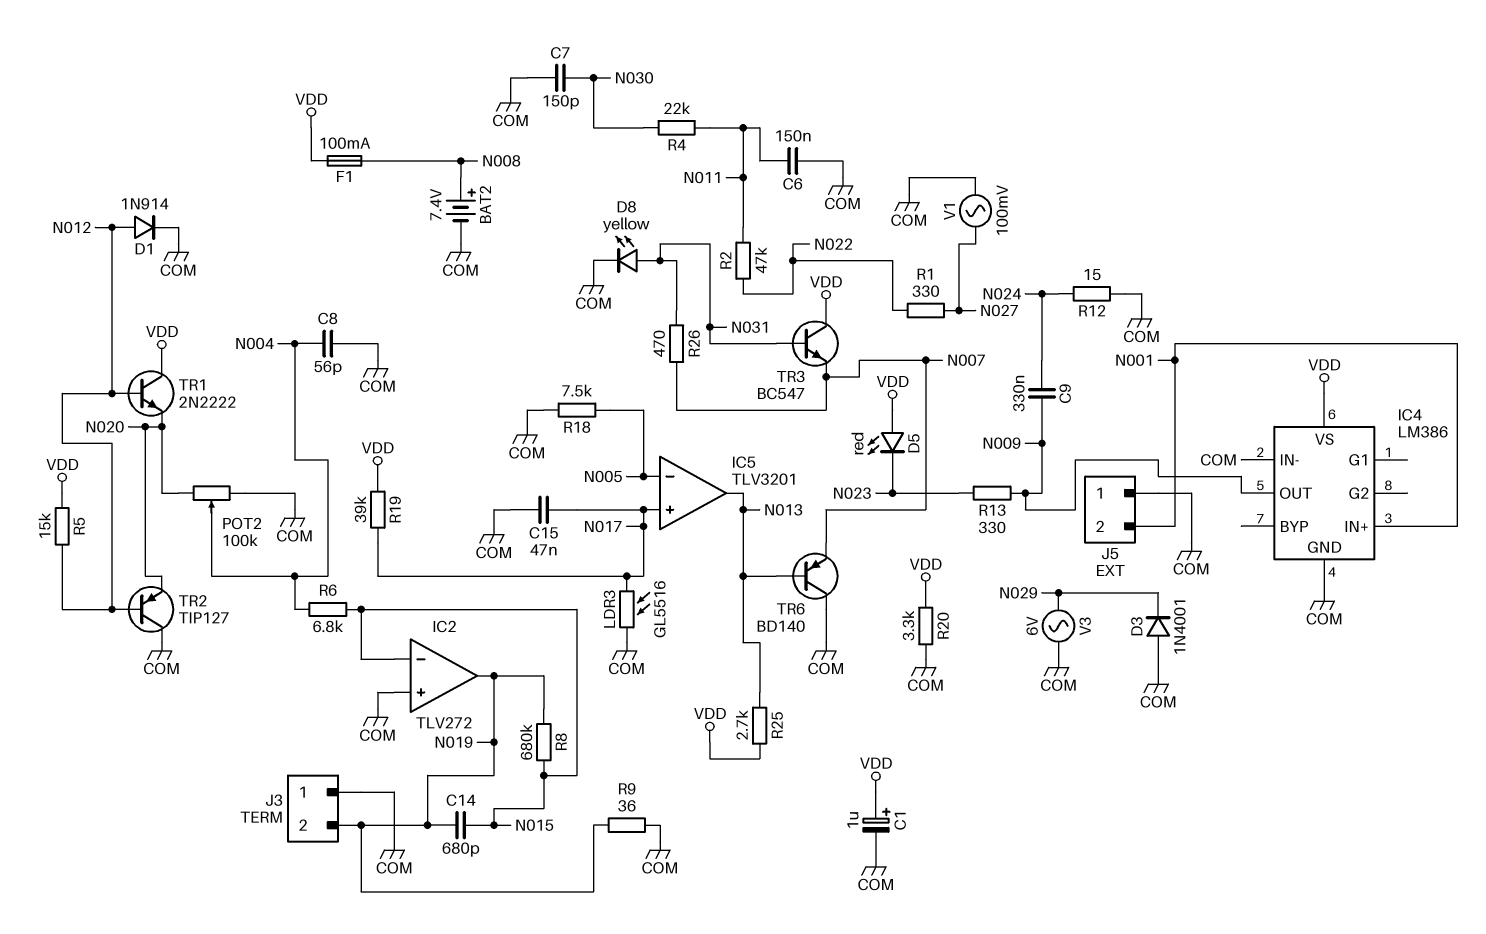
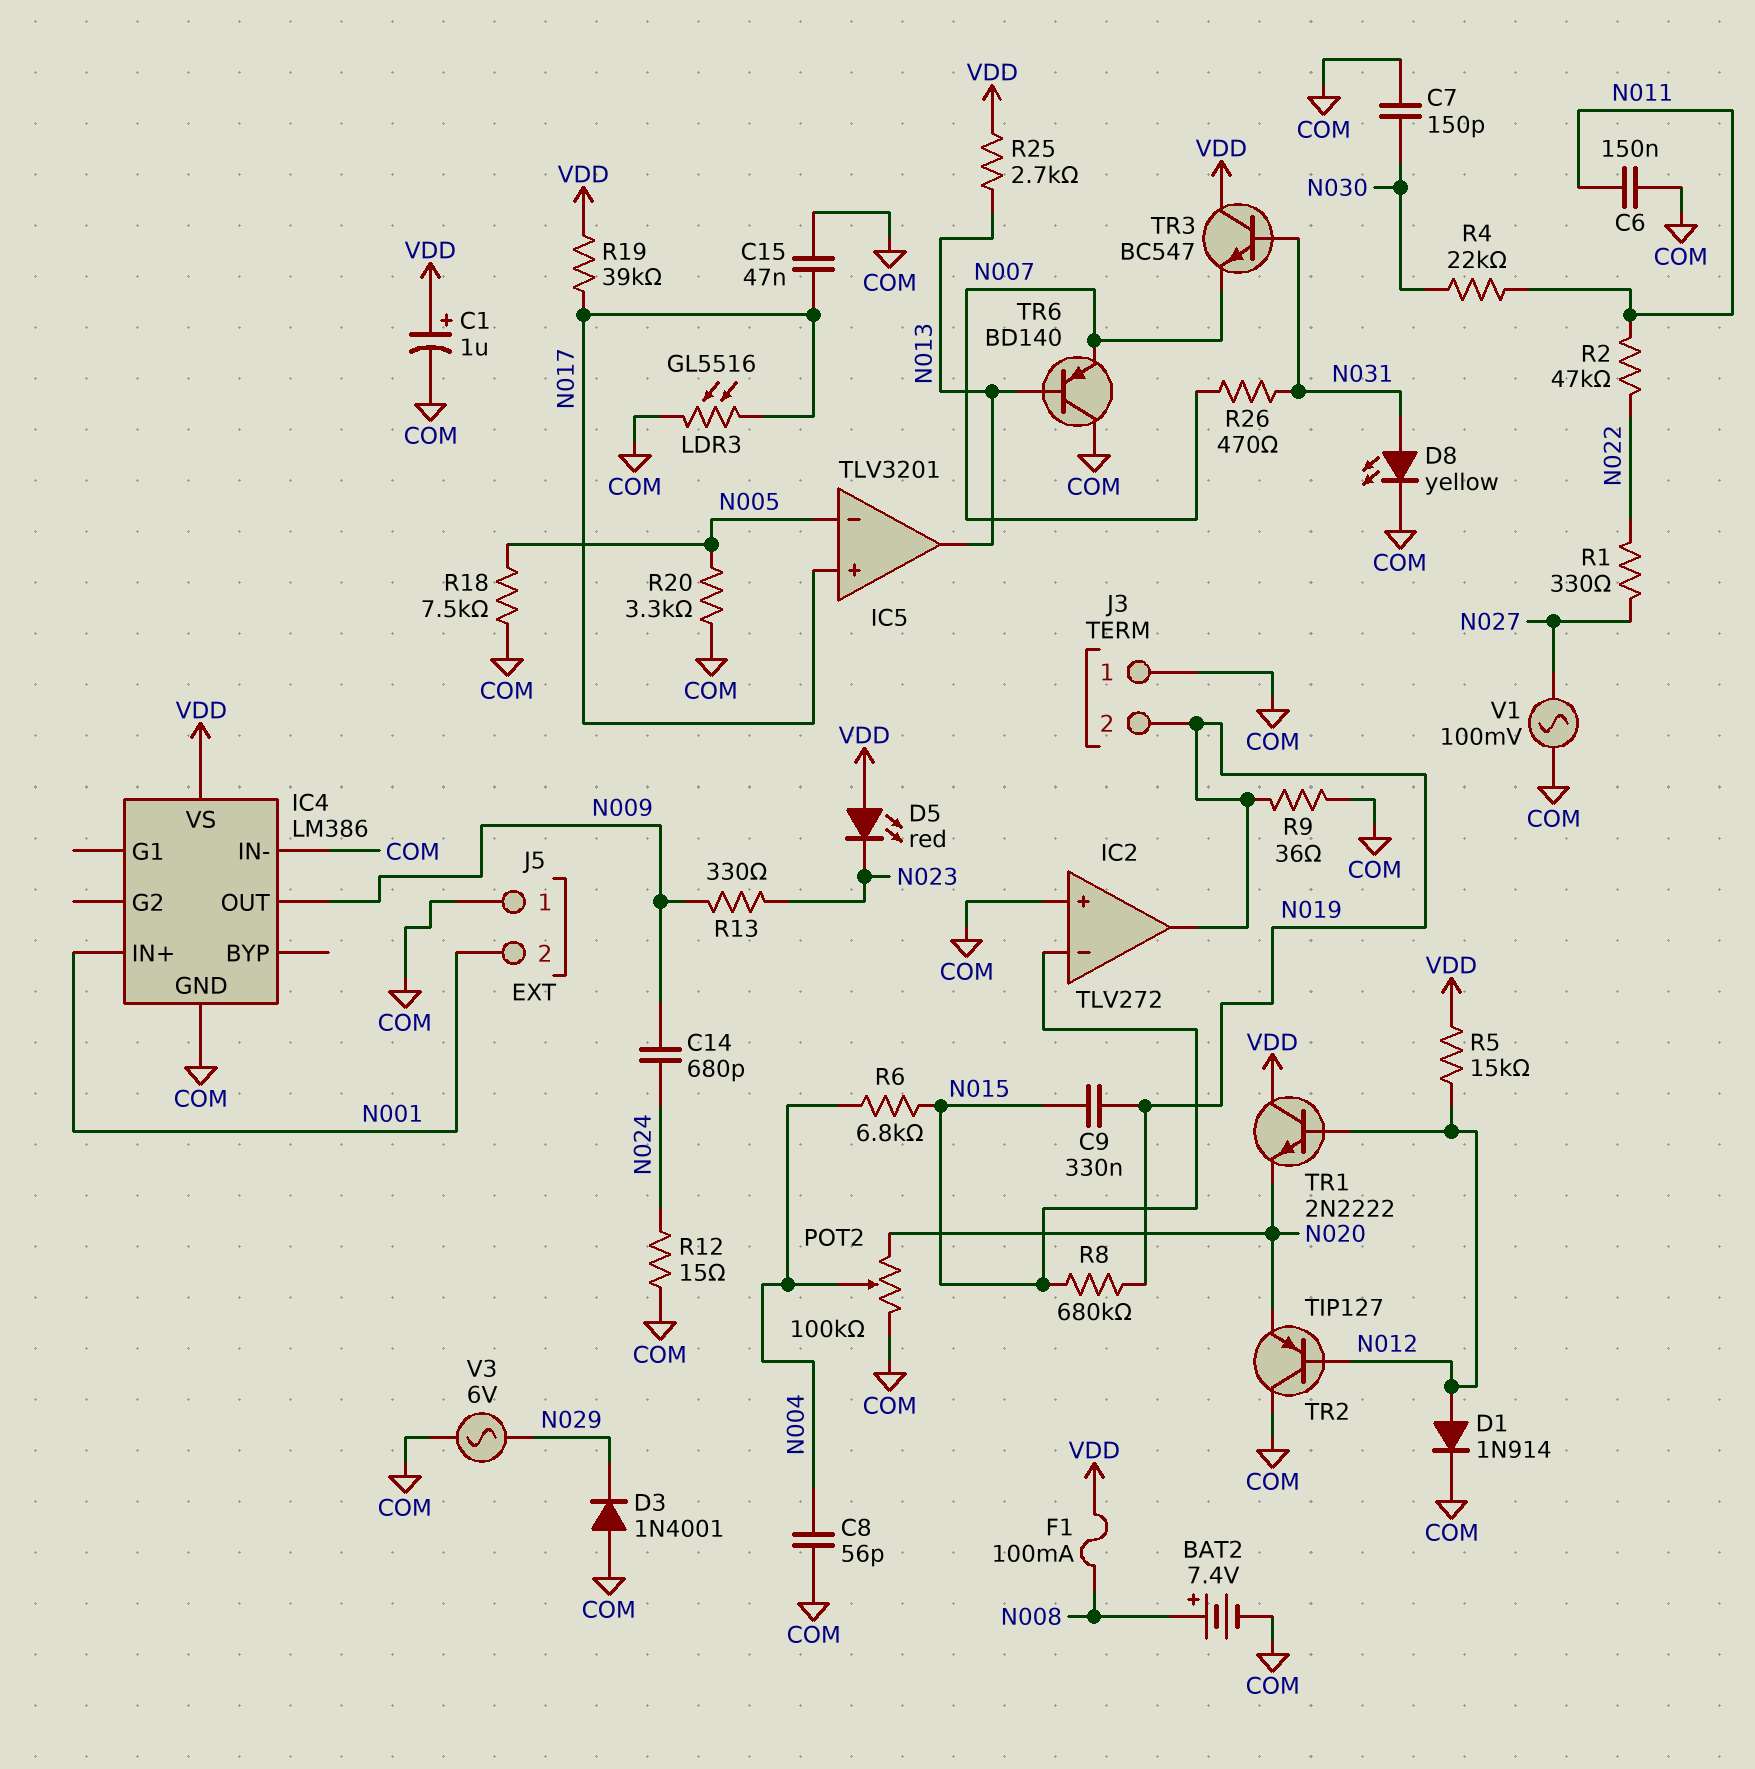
C9: 330nF (N009, N024) -> 330nF (N015, N019)
C14: 680pF (N015, N019) -> 680pF (N009, N024)
R20: 3.3k (COM, VDD) -> 3.3k (COM, N005)

